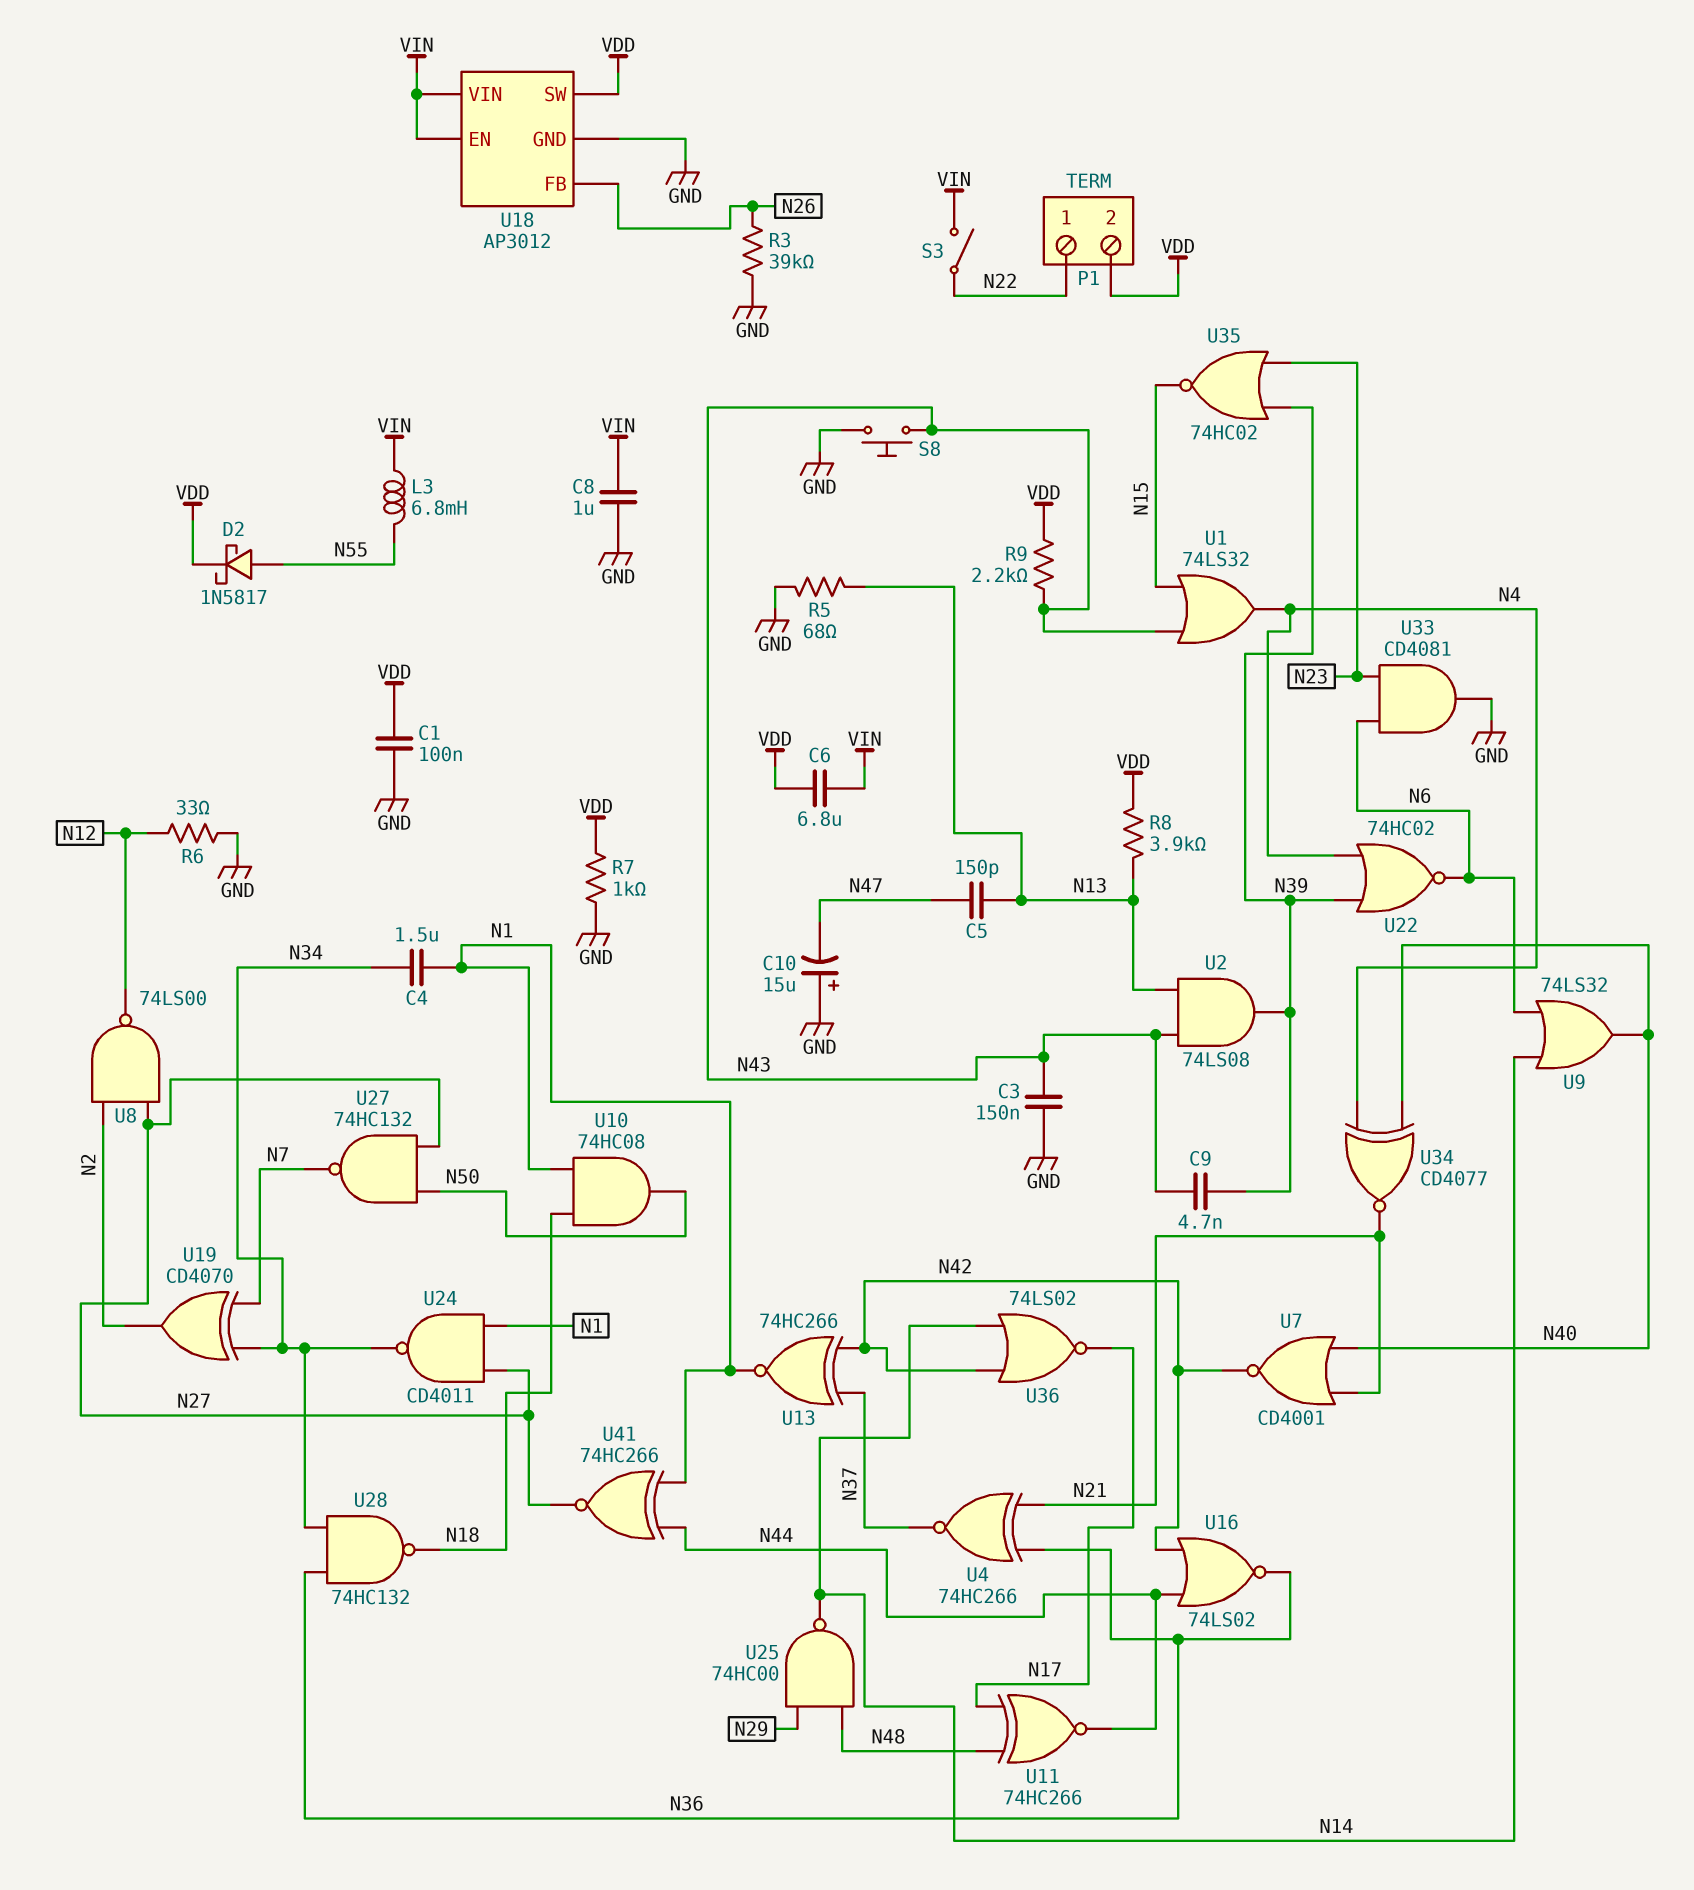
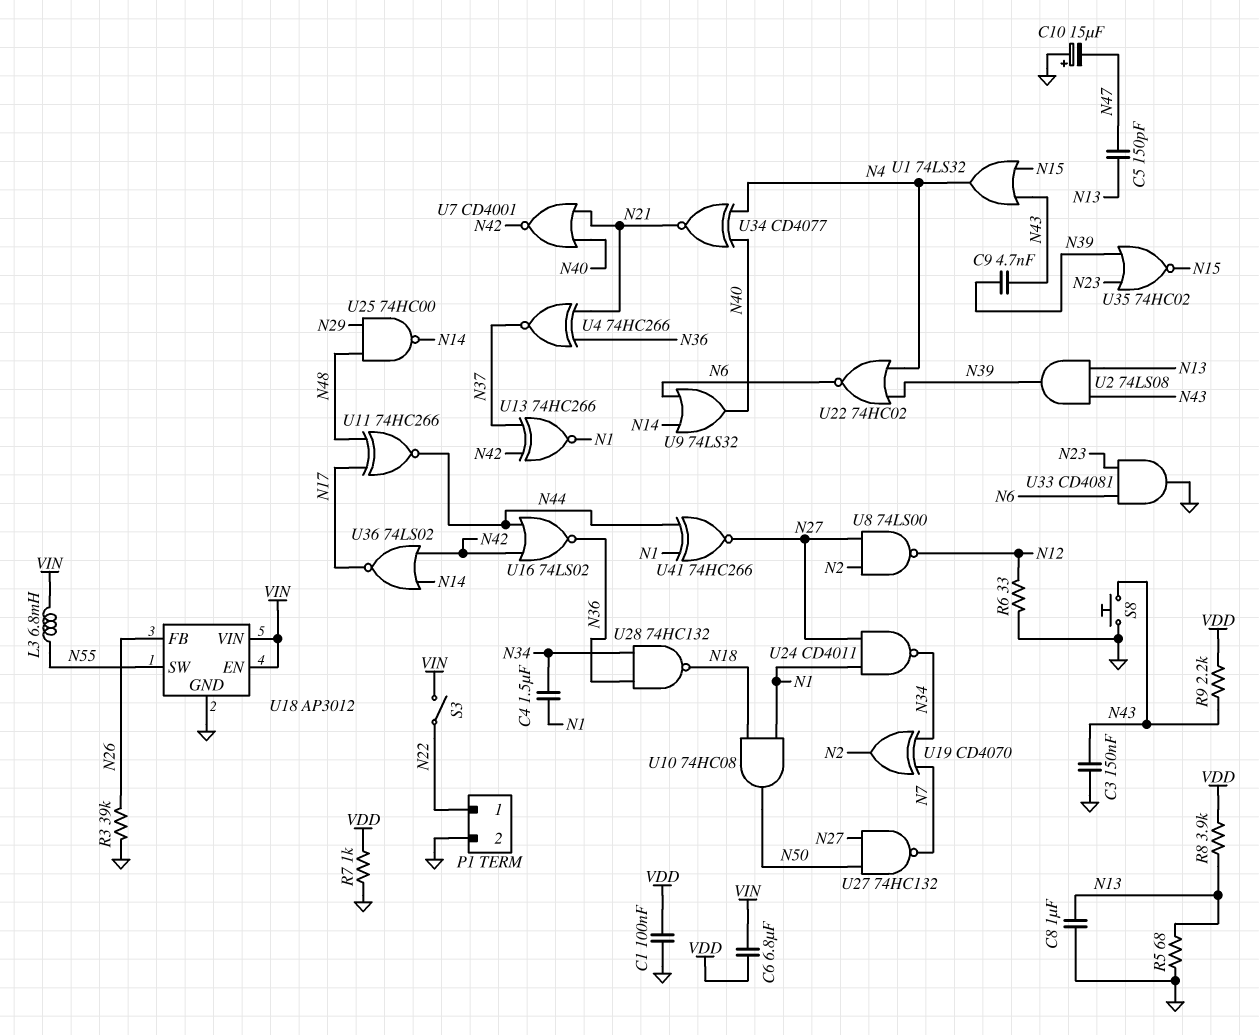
C8: 1uF (GND, VIN) -> 1uF (GND, N13)
D2: schottky 1N5817 (A N55, K VDD) -> none
P1 pin 2: VDD -> GND
U18 pin SW: VDD -> N55

